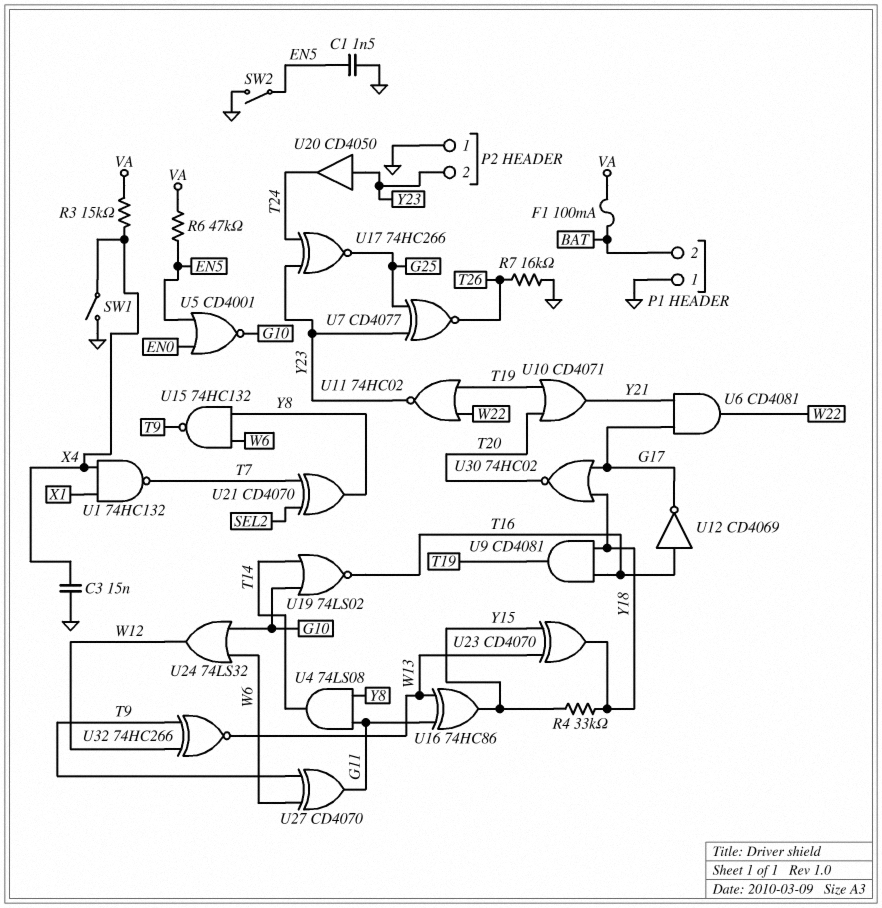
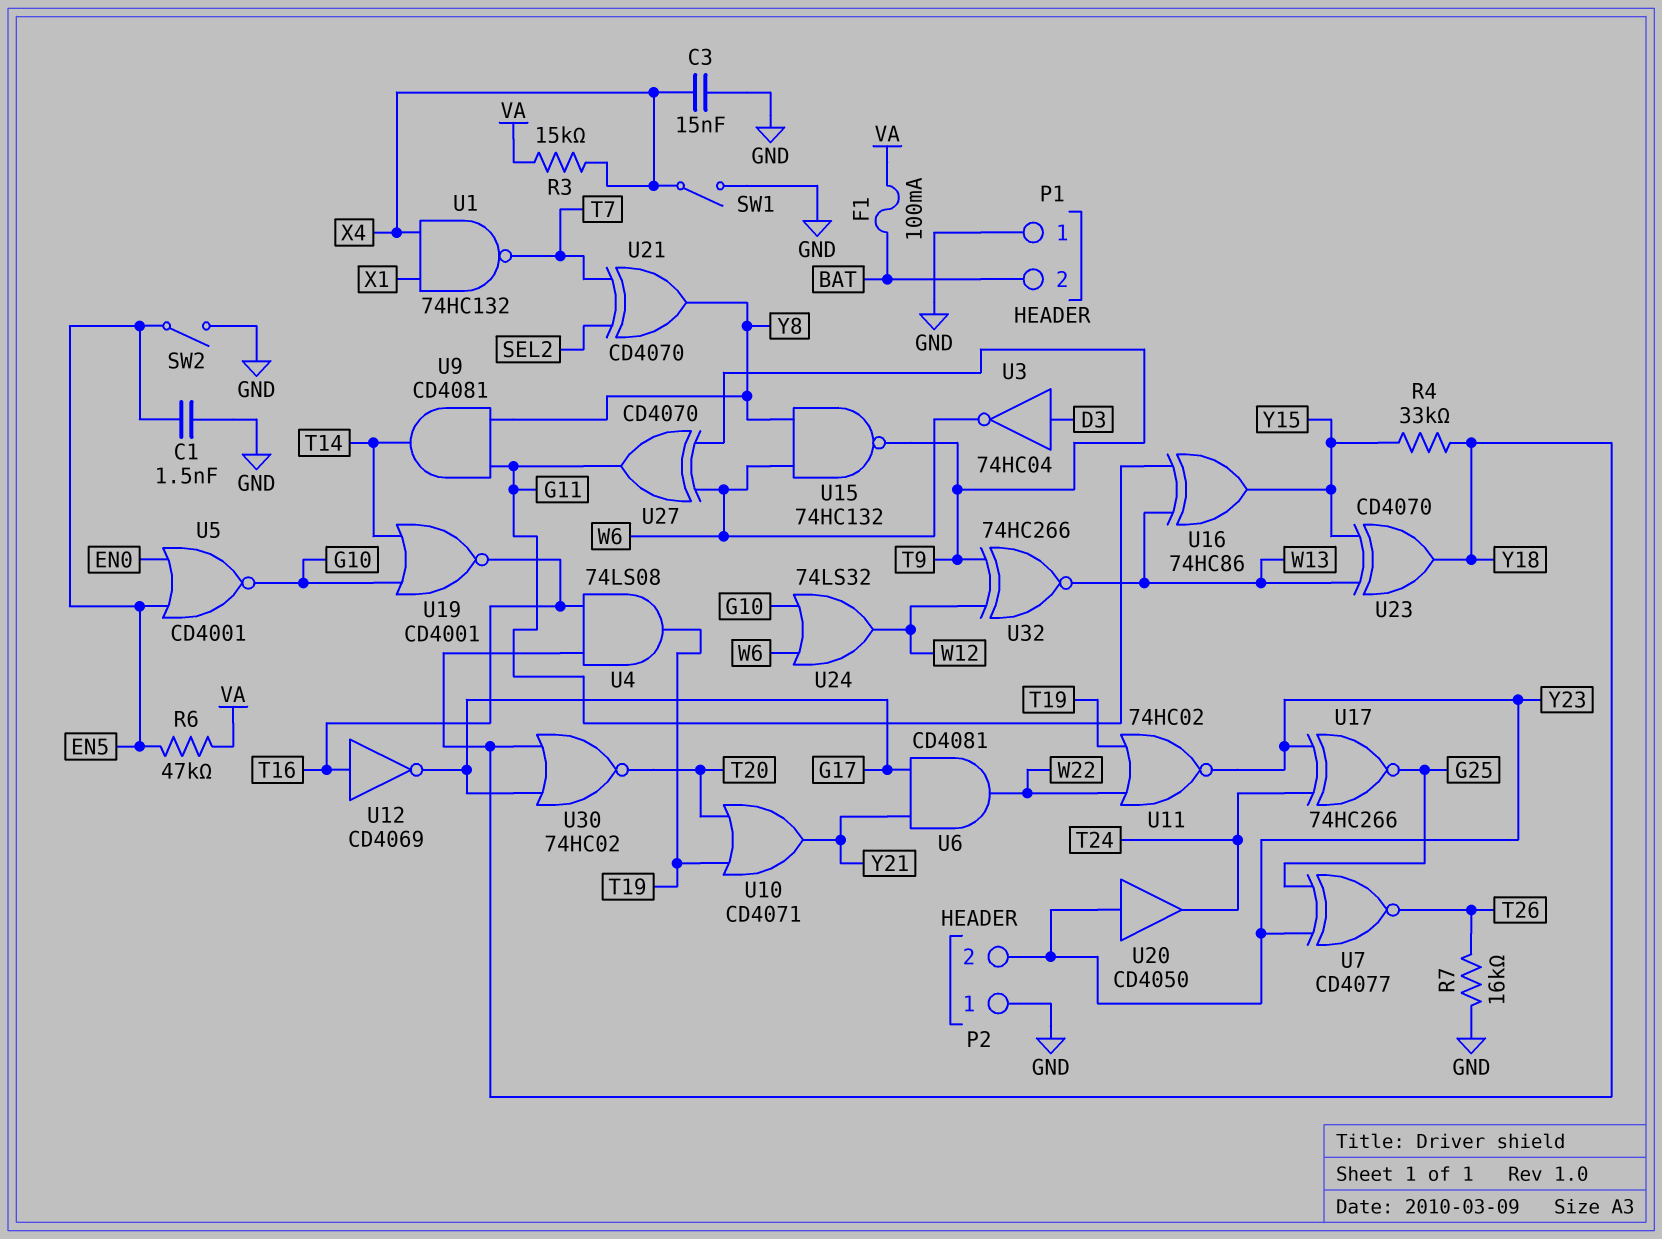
U3: none -> NOT 74HC04 (in D3, out W6)
U4: AND 74LS08 (in G11, in Y8, out T14) -> AND 74LS08 (in T16, in Y18, out T19)
U9: AND CD4081 (in T16, in Y18, out T19) -> AND CD4081 (in G11, in Y8, out T14)
U19: NOR 74LS02 (in G10, in T14, out T16) -> NOR CD4001 (in G10, in T14, out T16)

